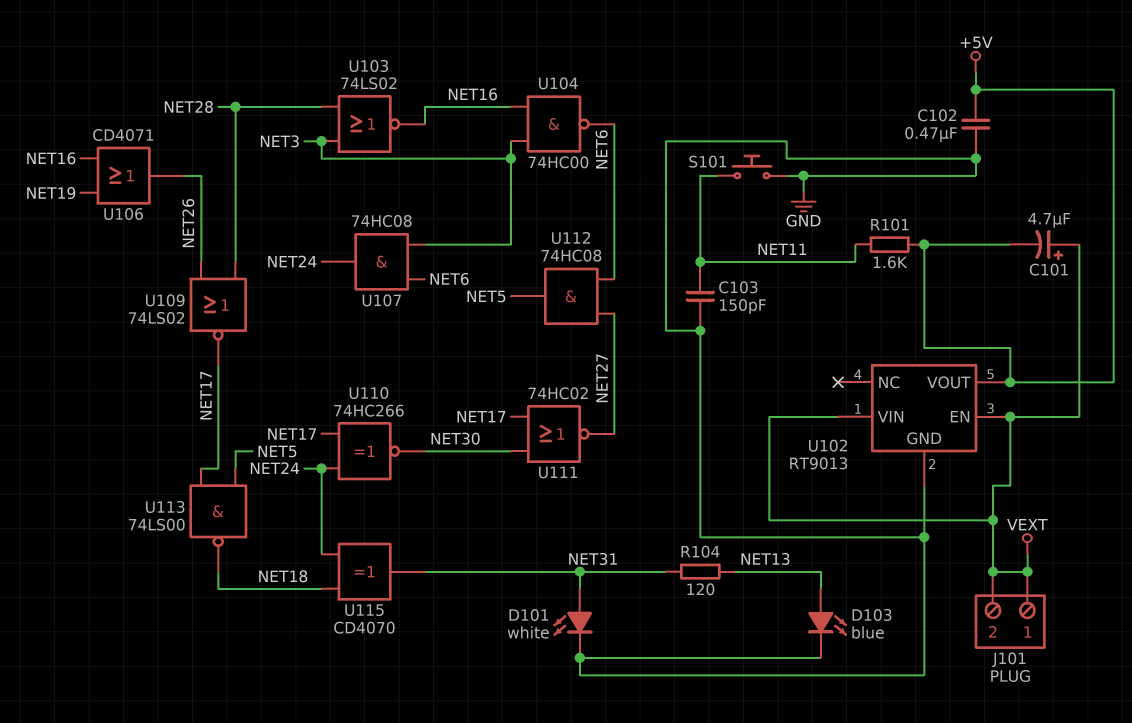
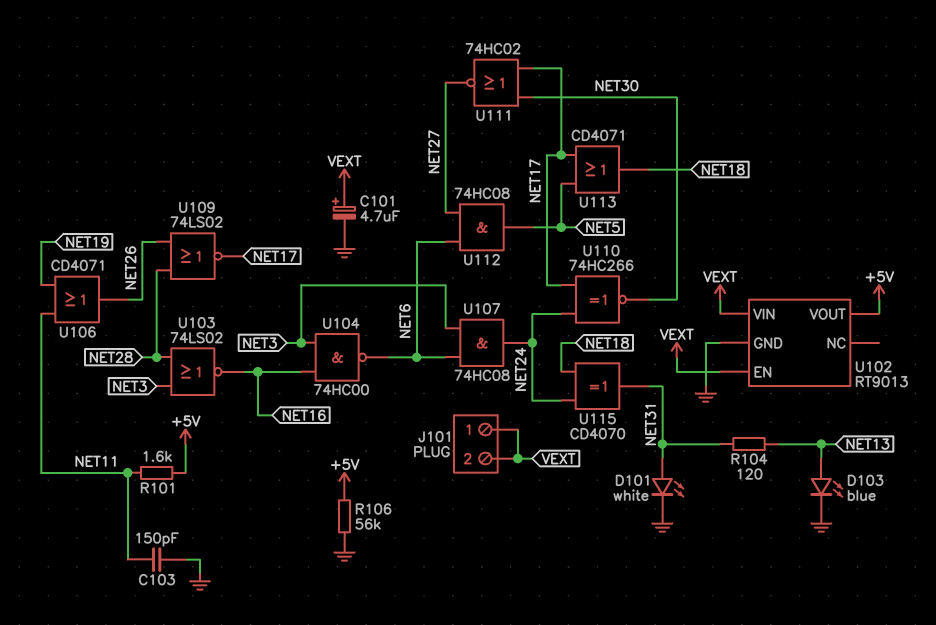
C101: 4.7uF (plus VEXT, minus +5V) -> 4.7uF (plus VEXT, minus GND)
C102: 470nF (+5V, GND) -> none
R106: none -> 56k (+5V, GND)
S101: button (GND, NET11) -> none
U106: OR CD4071 (in NET16, in NET19, out NET26) -> OR CD4071 (in NET11, in NET19, out NET26)
U113: NAND 74LS00 (in NET5, in NET17, out NET18) -> OR CD4071 (in NET5, in NET17, out NET18)

